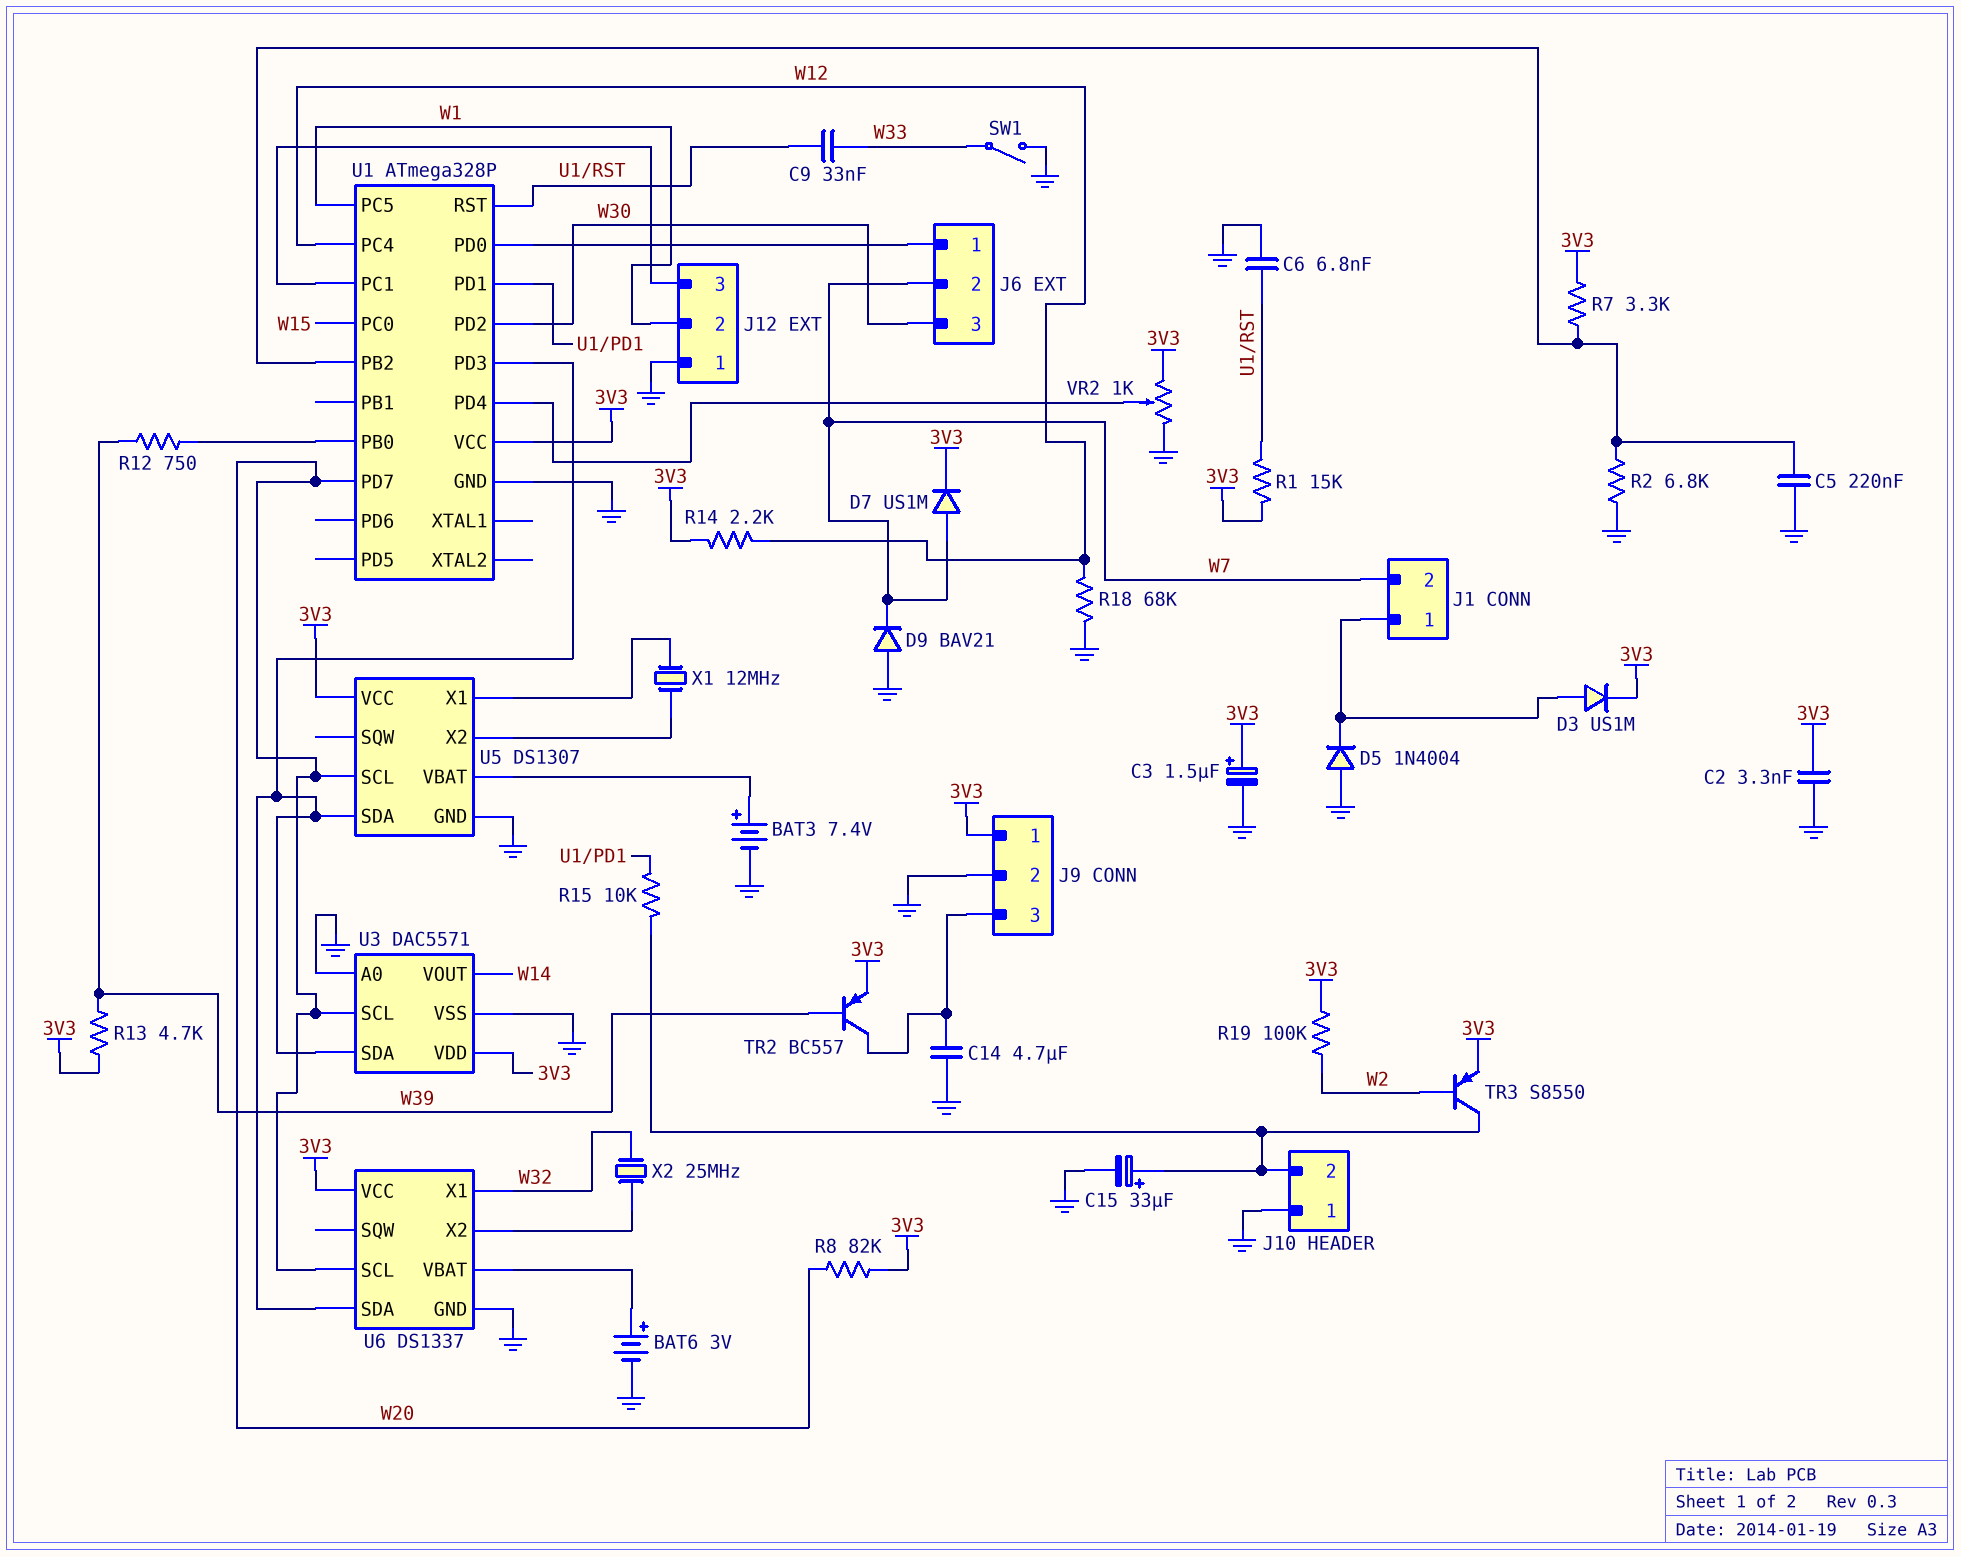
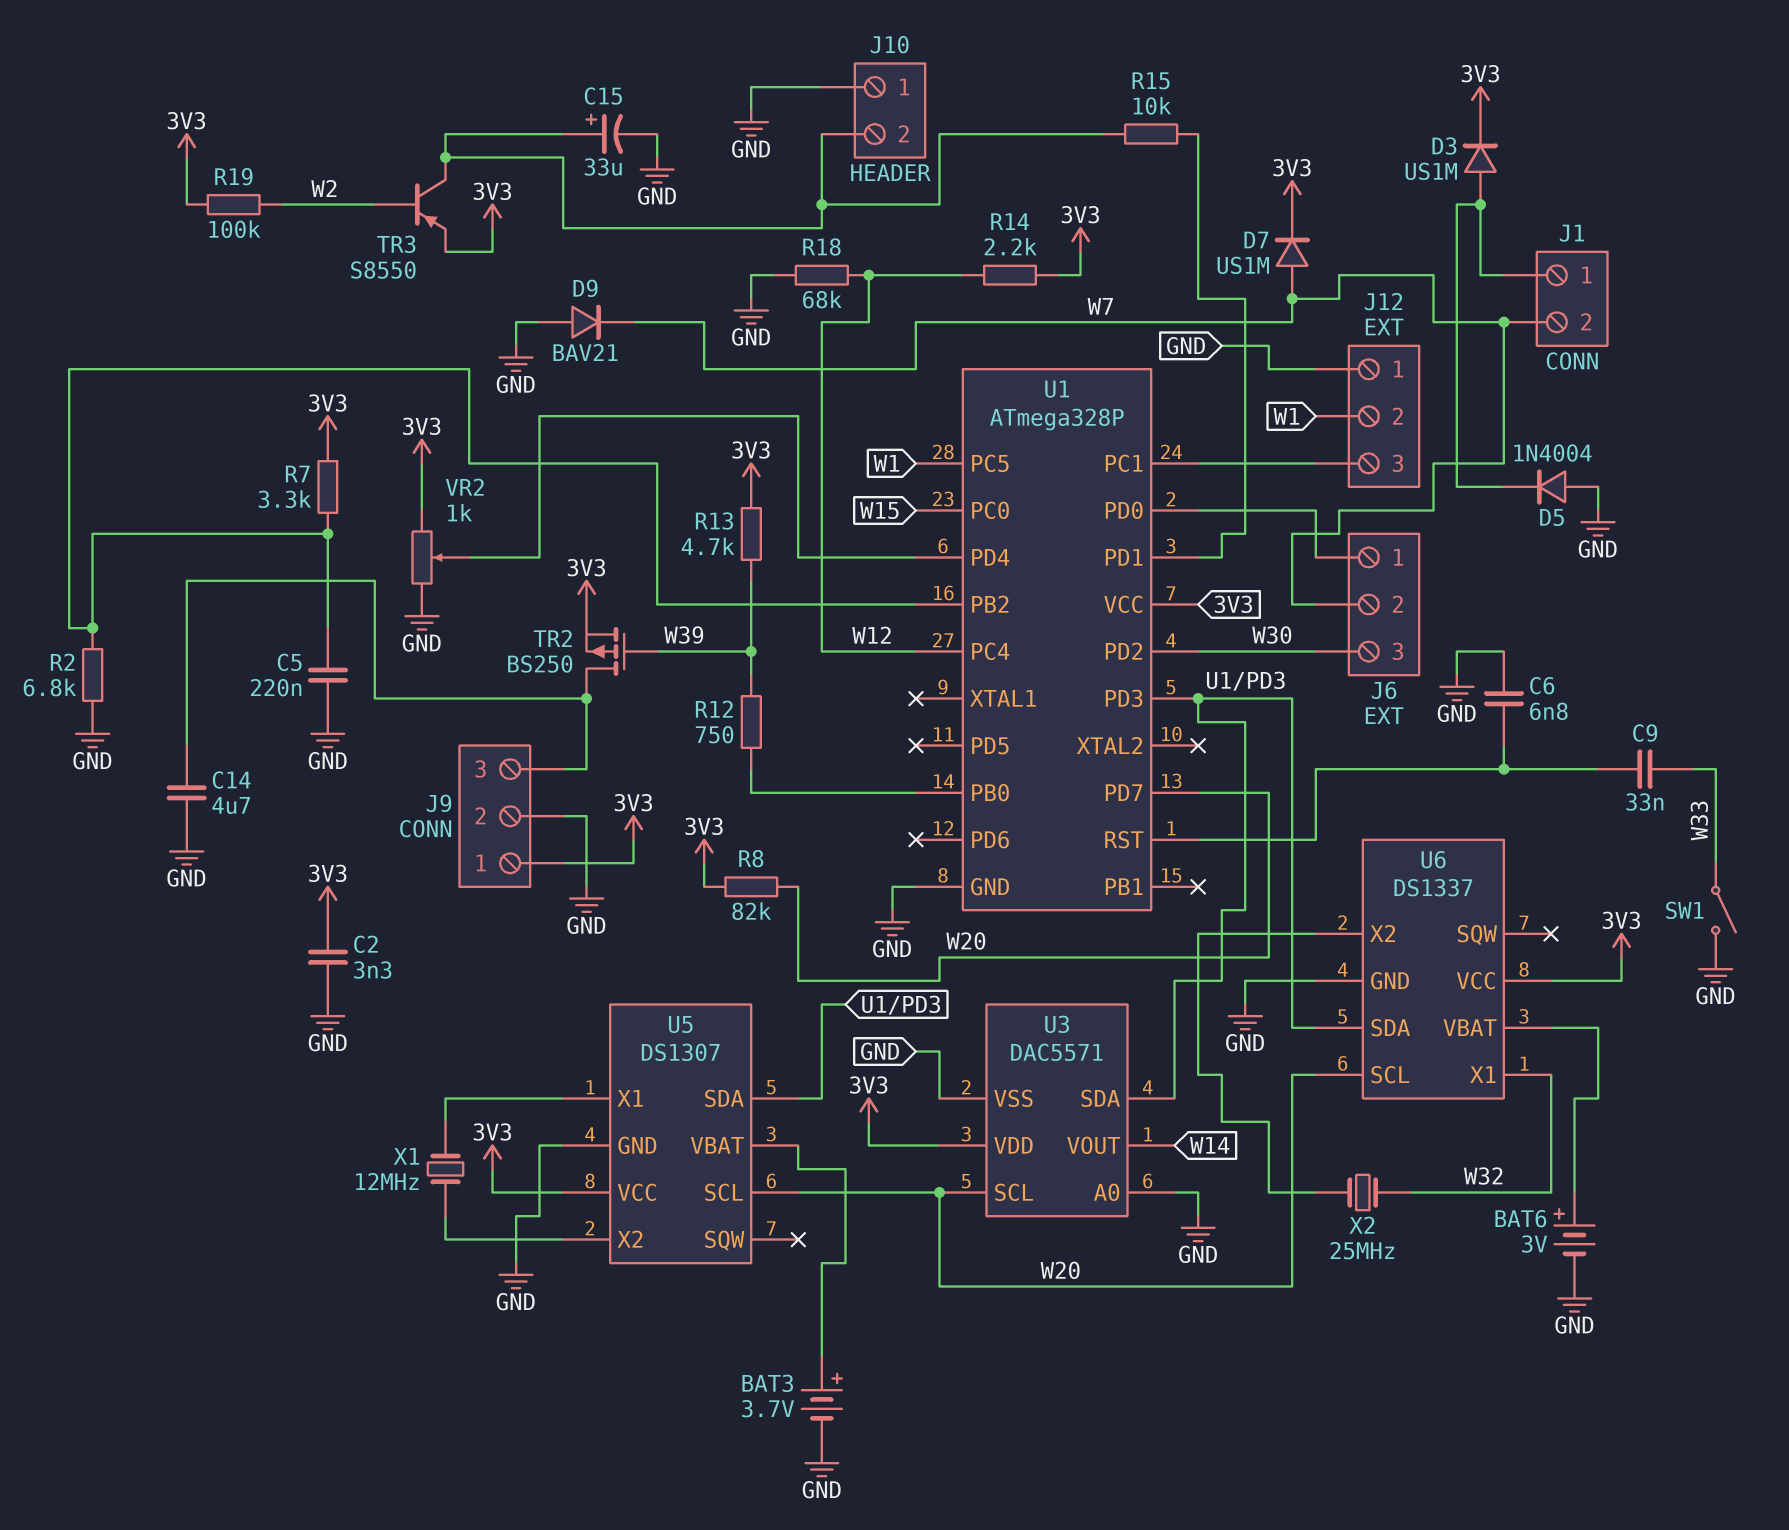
BAT3: 7.4V (plus U5/VBAT, minus GND) -> 3.7V (plus U5/VBAT, minus GND)
C3: 1.5uF (plus 3V3, minus GND) -> none
R1: 15k (3V3, U1/RST) -> none
TR2: PNP BC557 (B W39, C J9/3, E 3V3) -> PMOS BS250 (G W39, D J9/3, S 3V3)

